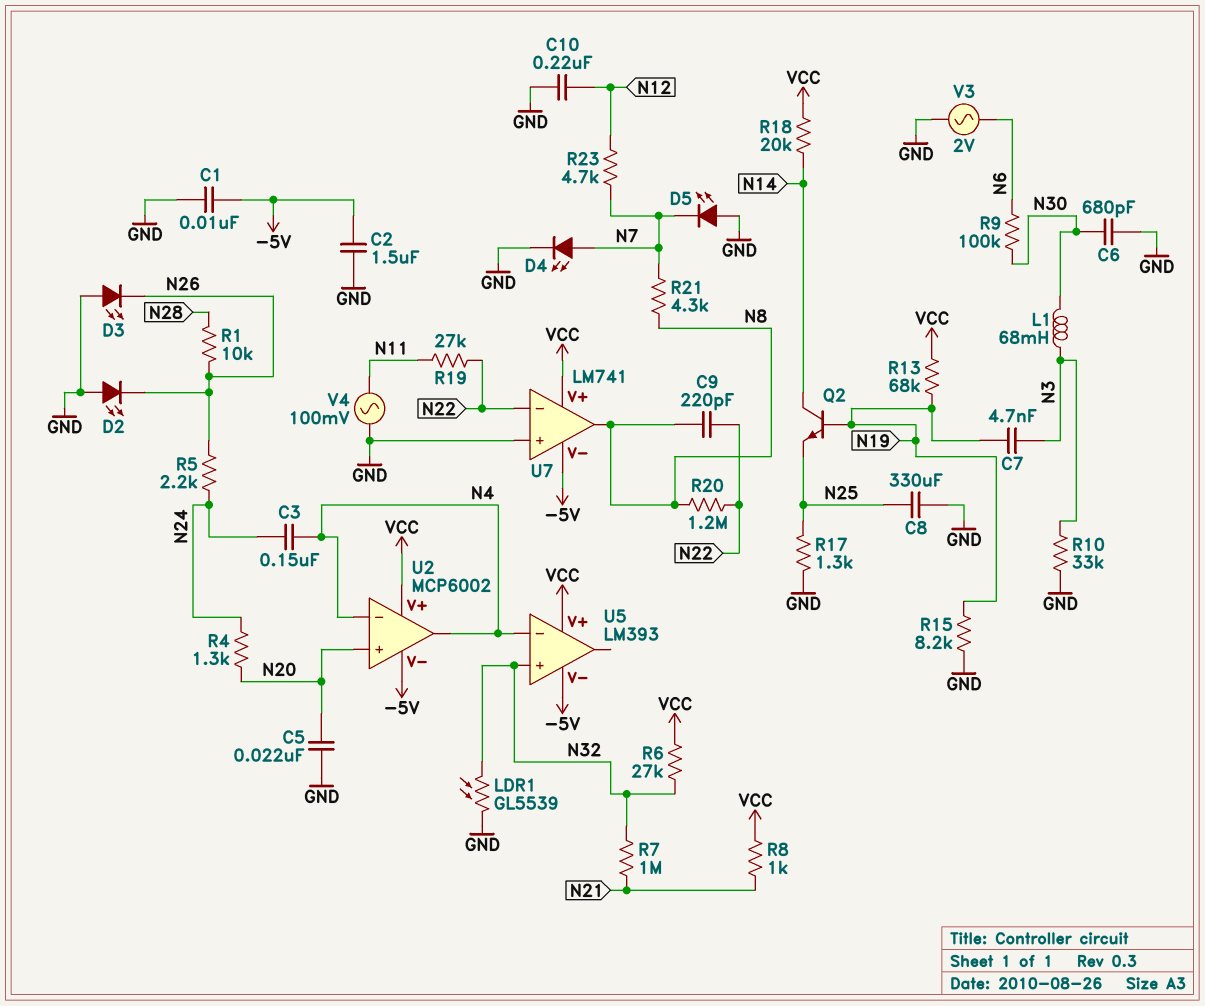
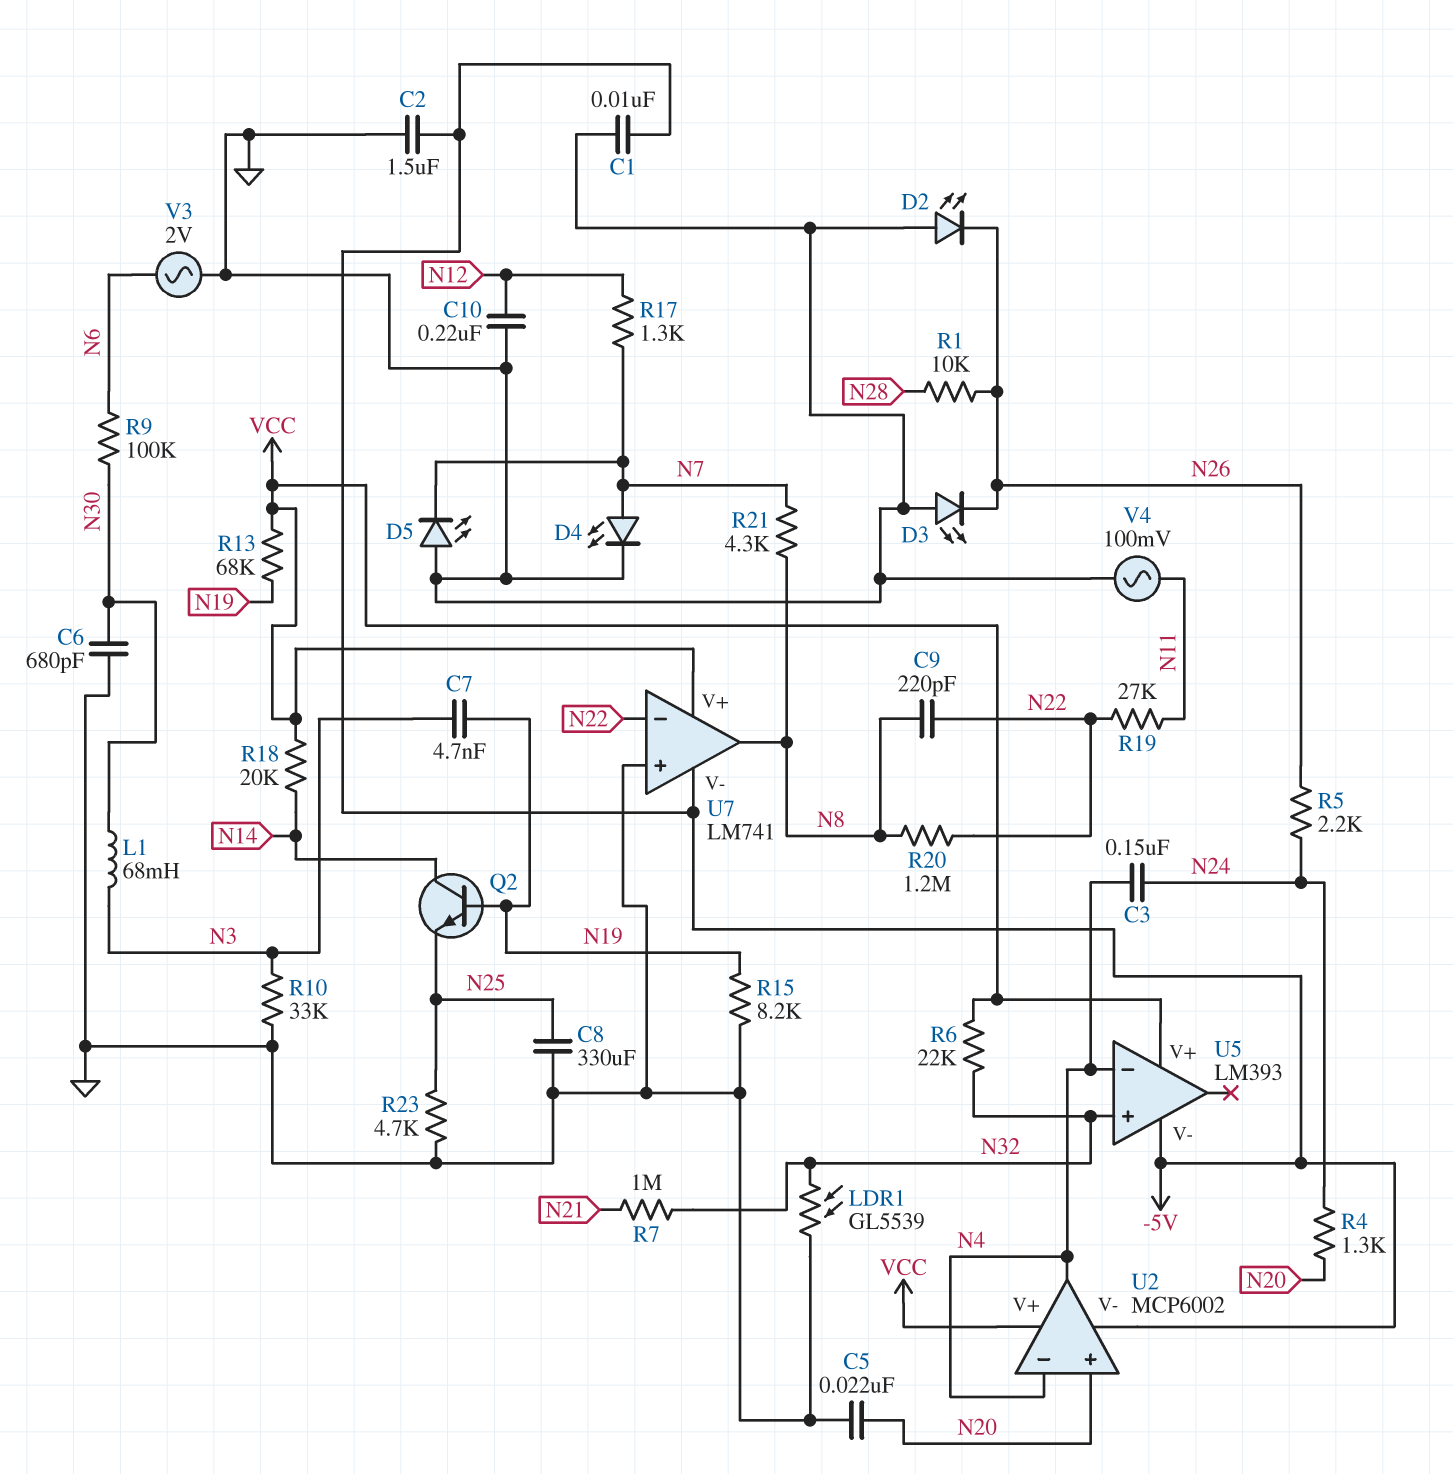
R6: 27k (N32, VCC) -> 22k (N32, VCC)
R8: 1k (N21, VCC) -> none
R17: 1.3k (GND, N25) -> 1.3k (N7, N12)
R23: 4.7k (N7, N12) -> 4.7k (GND, N25)

